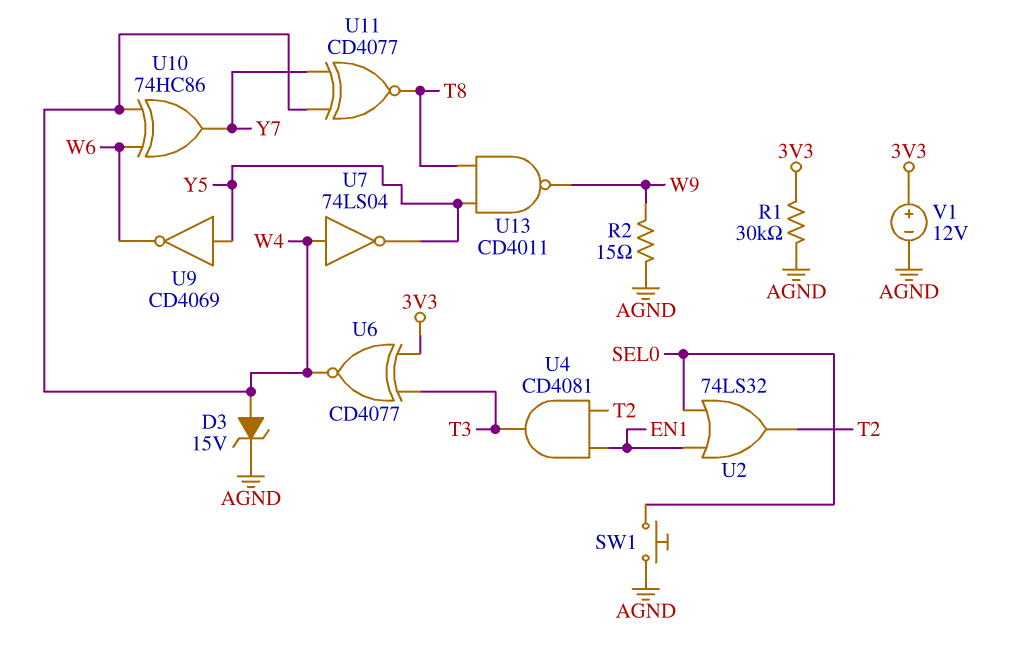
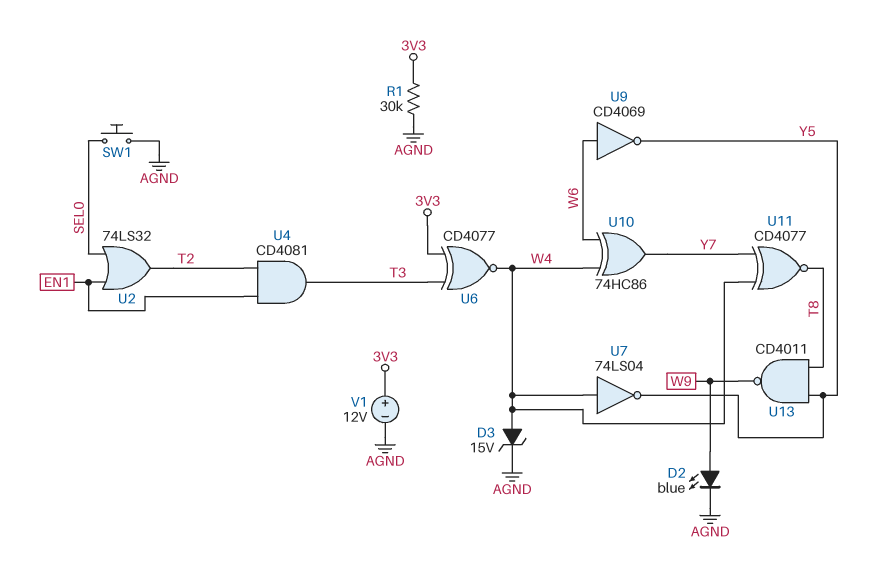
D2: none -> LED blue (A W9, K AGND)
R2: 15 (AGND, W9) -> none
U9: NOT CD4069 (in Y5, out W6) -> NOT CD4069 (in W6, out Y5)

